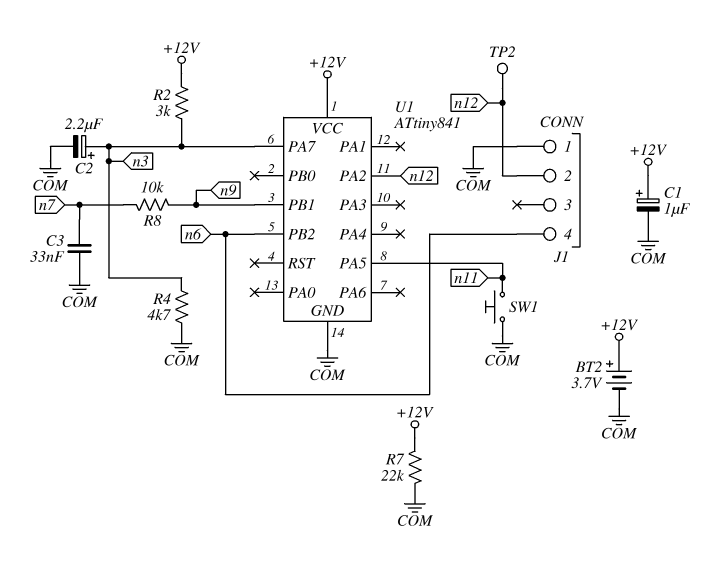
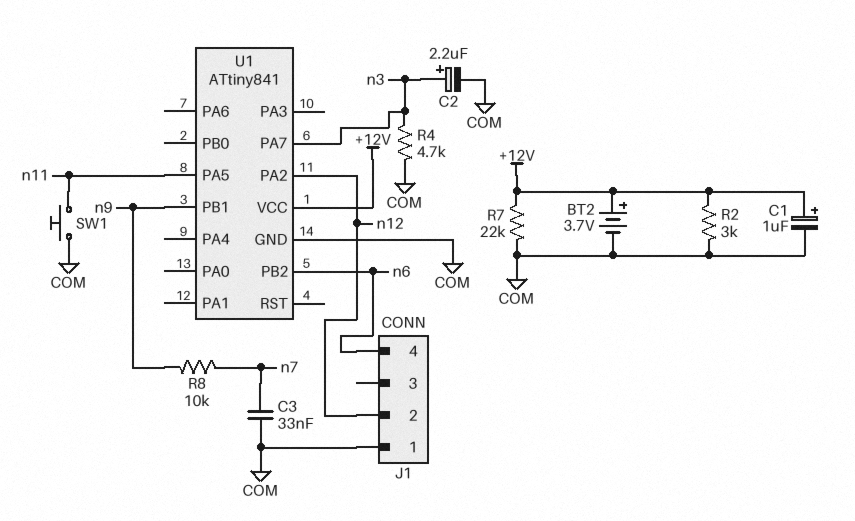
R2: 3k (+12V, n3) -> 3k (+12V, COM)
TP2: test point (n12) -> none

